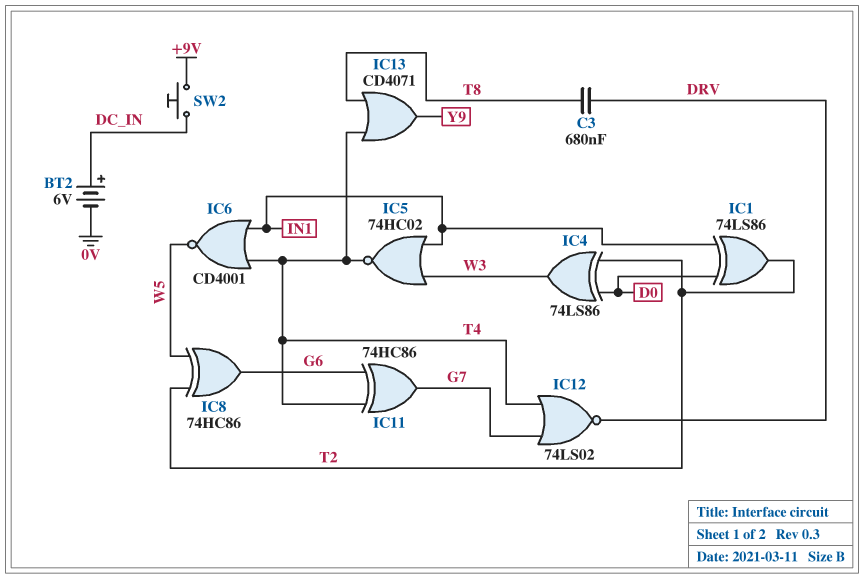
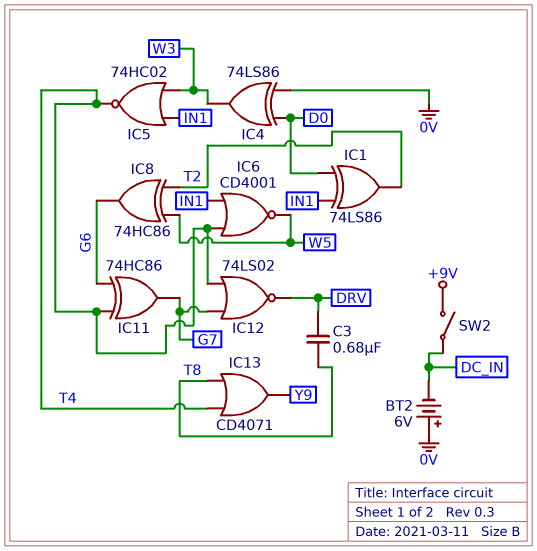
BT2: 6V (plus DC_IN, minus 0V) -> 6V (plus 0V, minus DC_IN)
IC4: XOR 74LS86 (in D0, in T2, out W3) -> XOR 74LS86 (in 0V, in D0, out W3)
SW2: button (+9V, DC_IN) -> switch (+9V, DC_IN)

